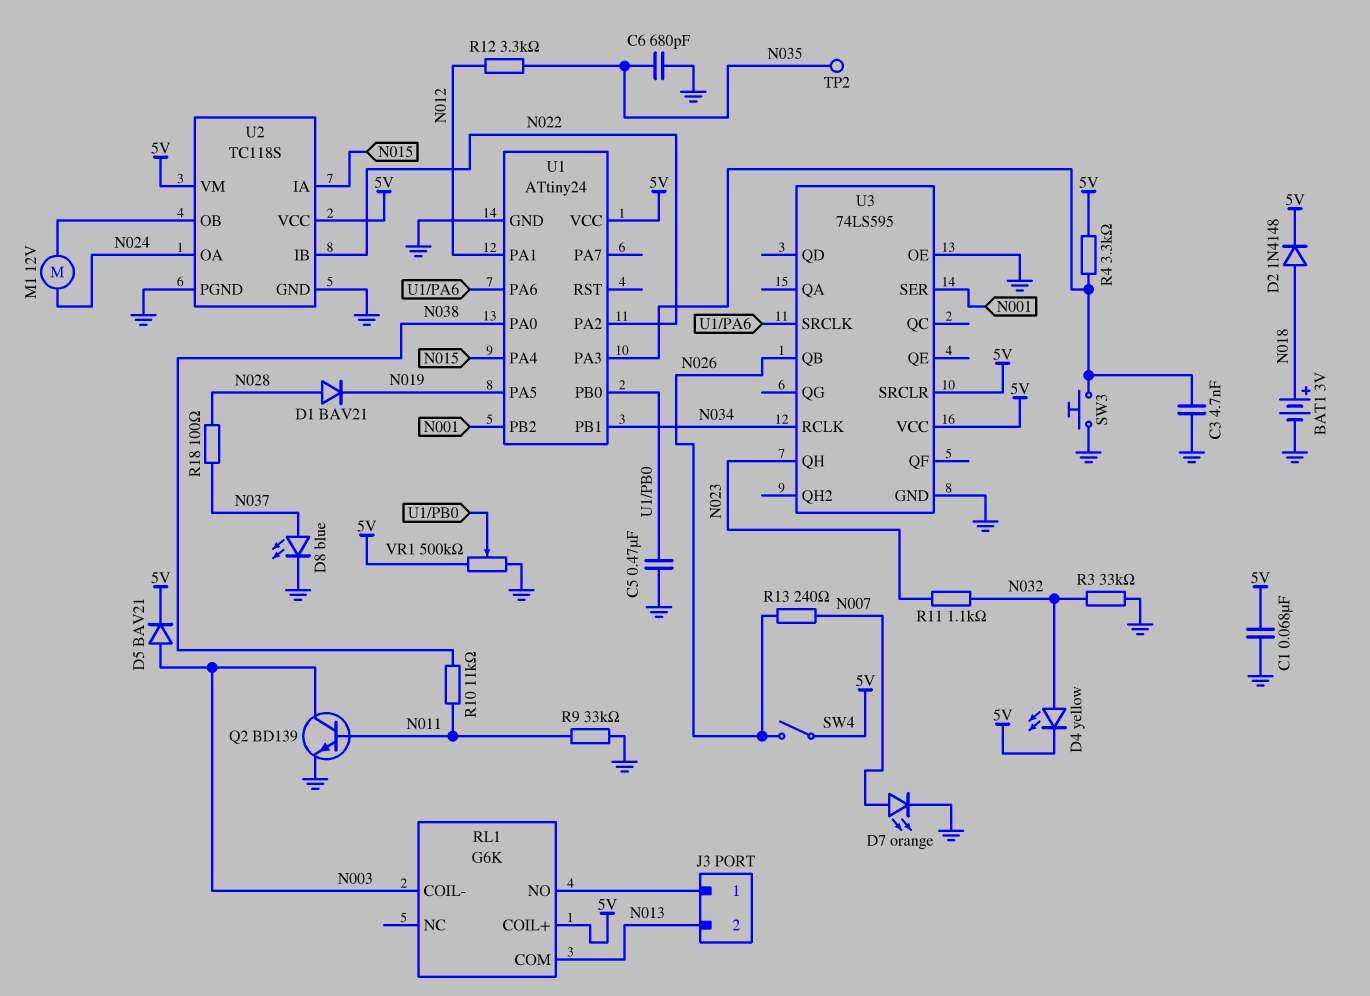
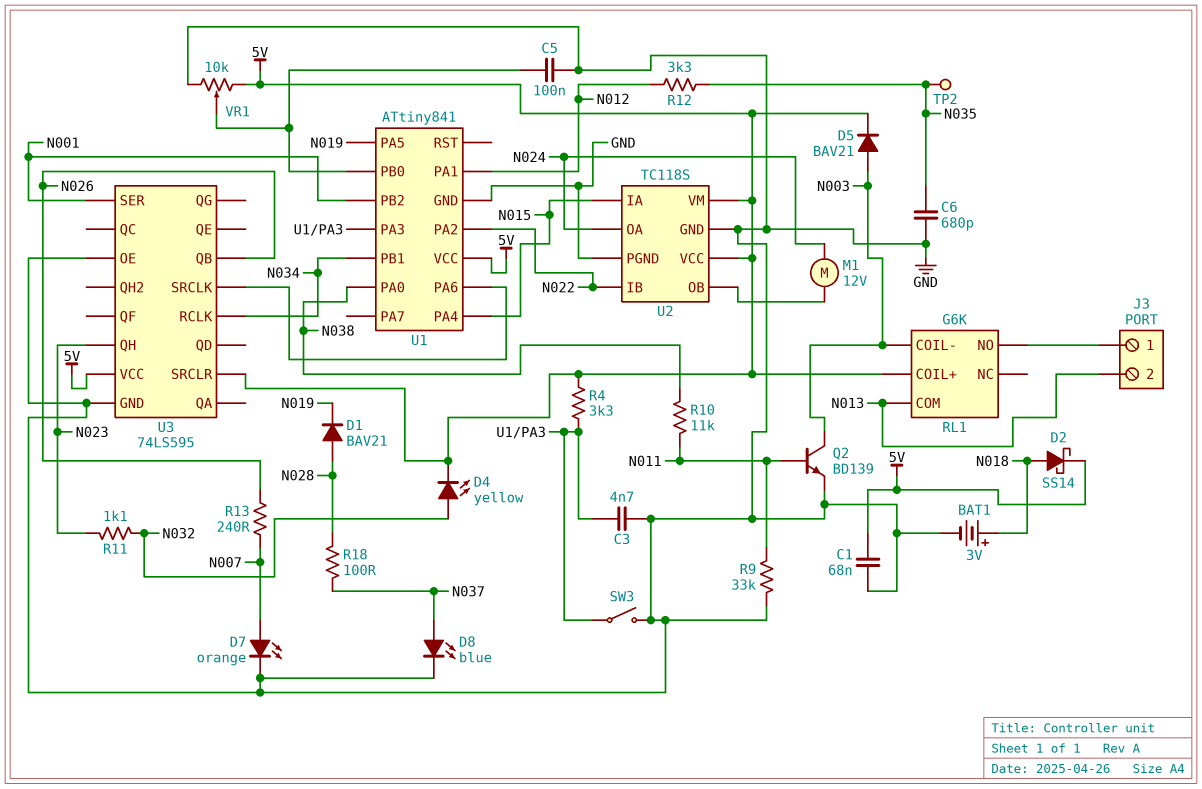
C5: 470nF (GND, U1/PB0) -> 100nF (GND, U1/PB0)
D2: diode 1N4148 (A N018, K 5V) -> schottky SS14 (A N018, K 5V)
R3: 33k (GND, N032) -> none
SW3: button (GND, U1/PA3) -> switch (GND, U1/PA3)
SW4: switch (5V, N026) -> none
U1: ATtiny24 -> ATtiny841
VR1: 500k (5V, GND, wiper U1/PB0) -> 10k (5V, GND, wiper U1/PB0)

